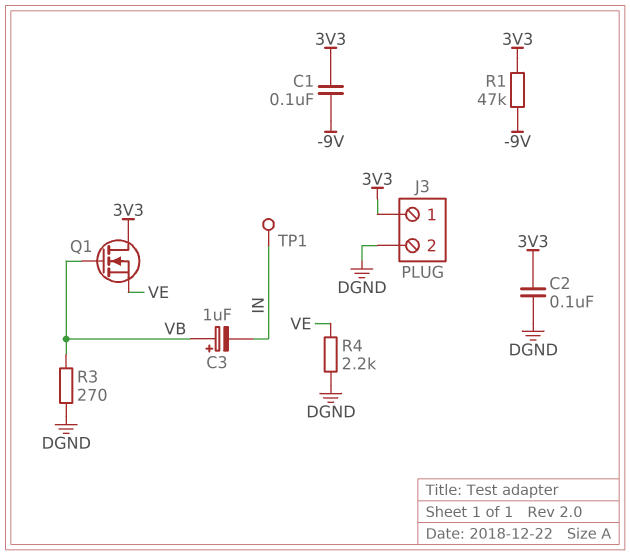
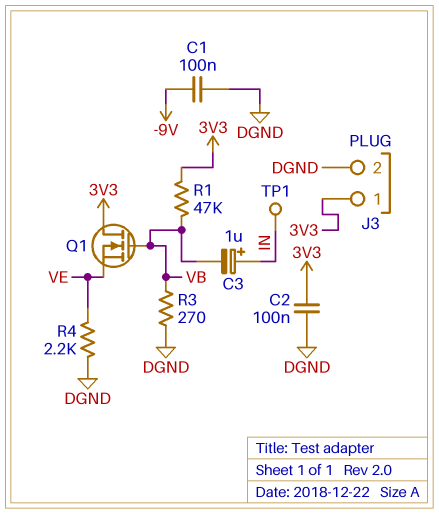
C1: 100nF (-9V, 3V3) -> 100nF (-9V, DGND)
C3: 1uF (plus VB, minus IN) -> 1uF (plus IN, minus VB)
R1: 47k (-9V, 3V3) -> 47k (3V3, VB)

